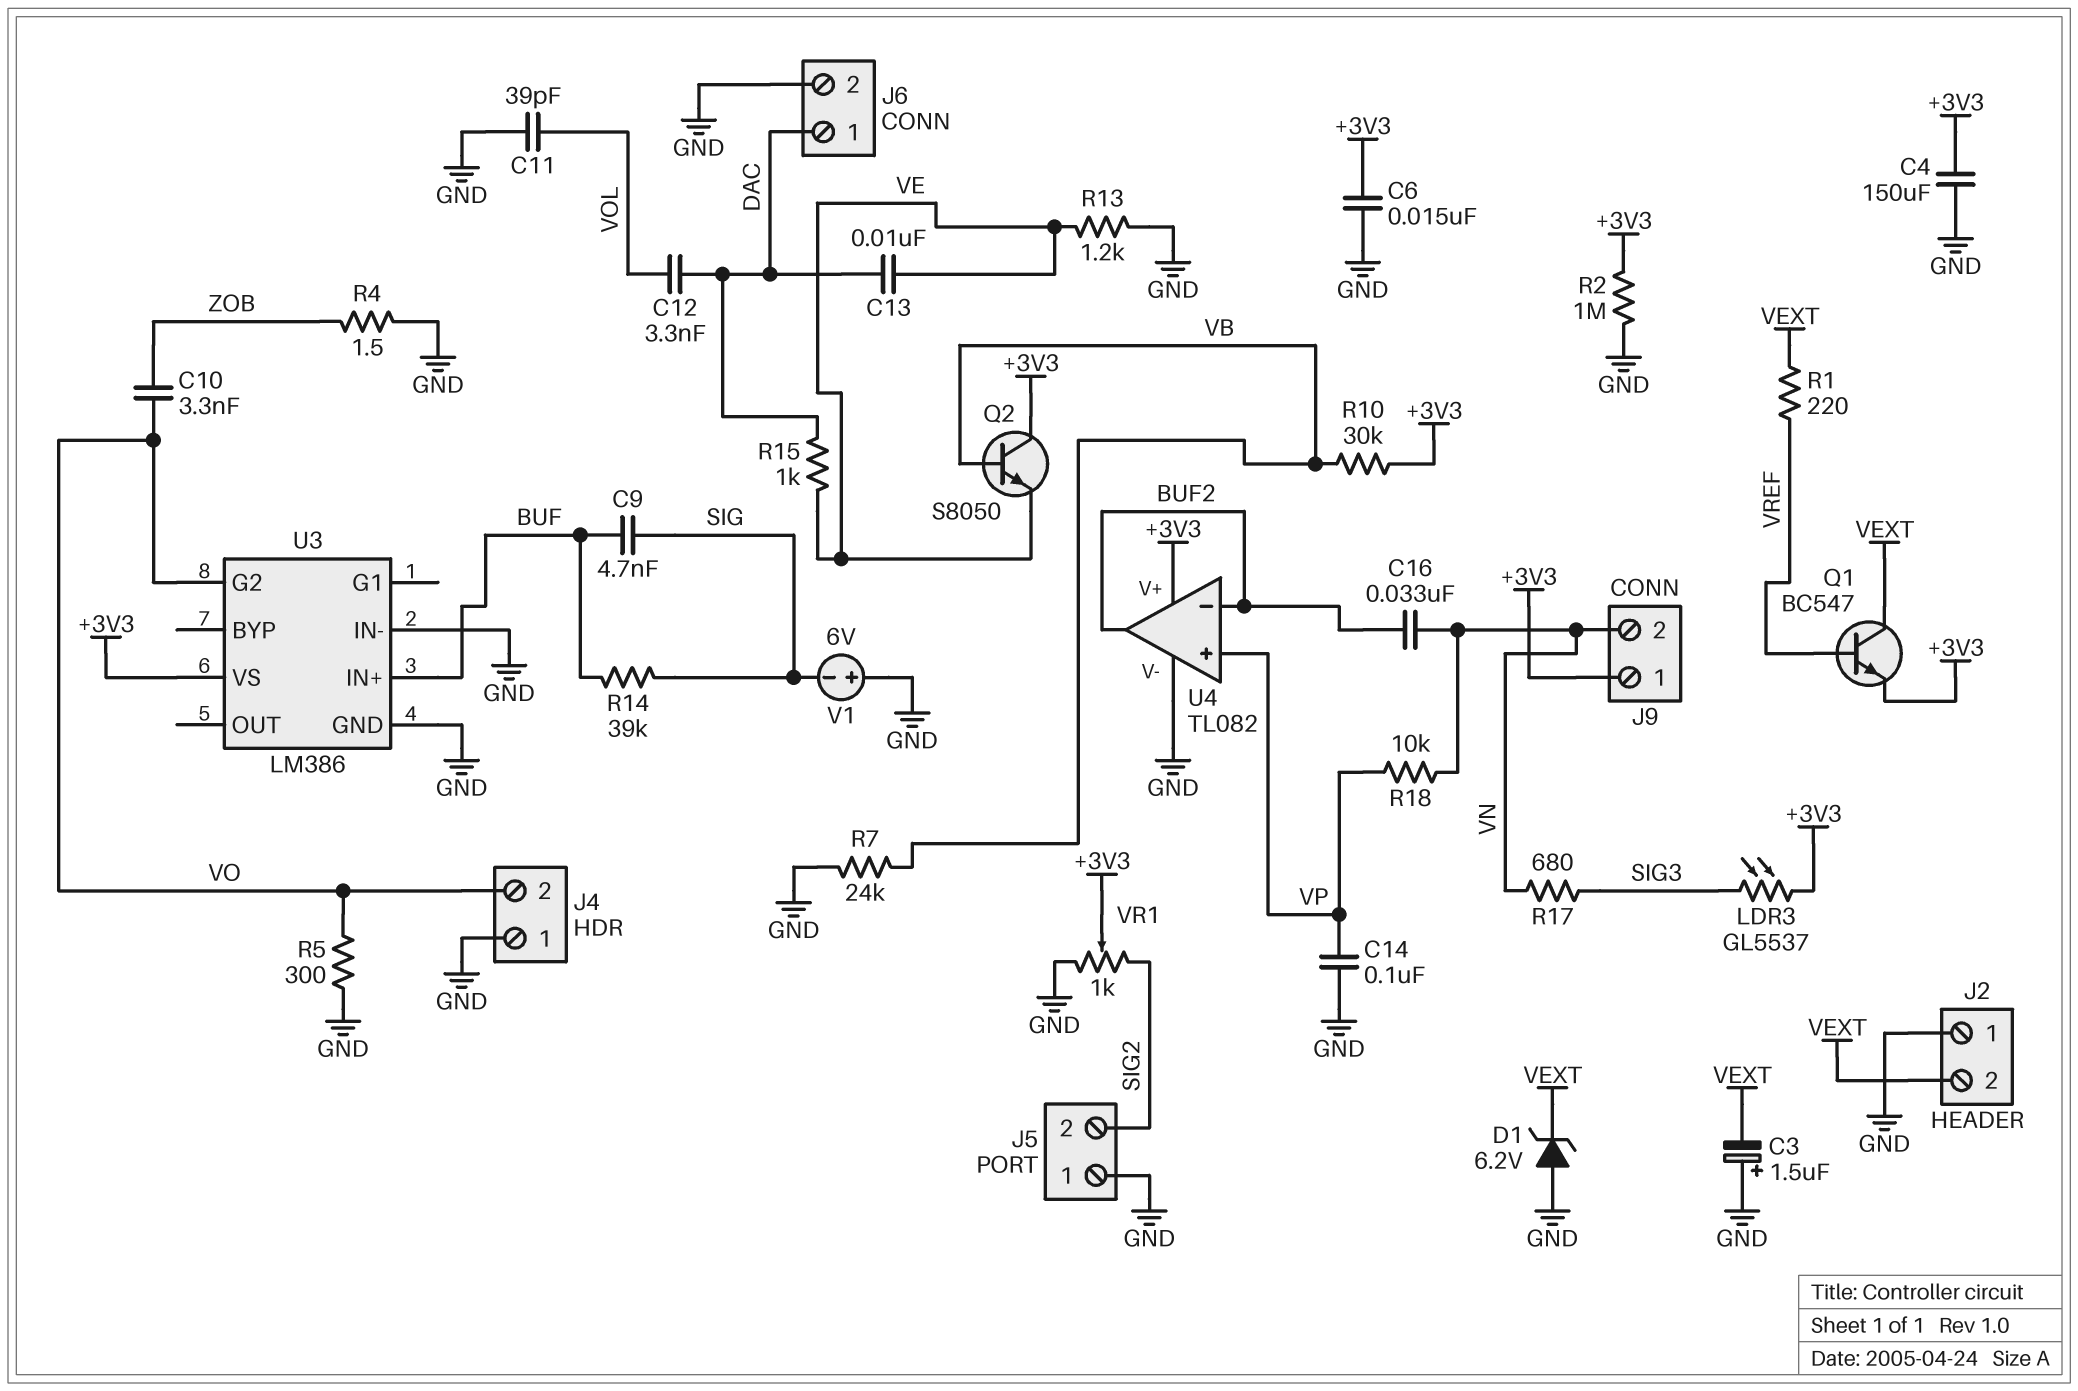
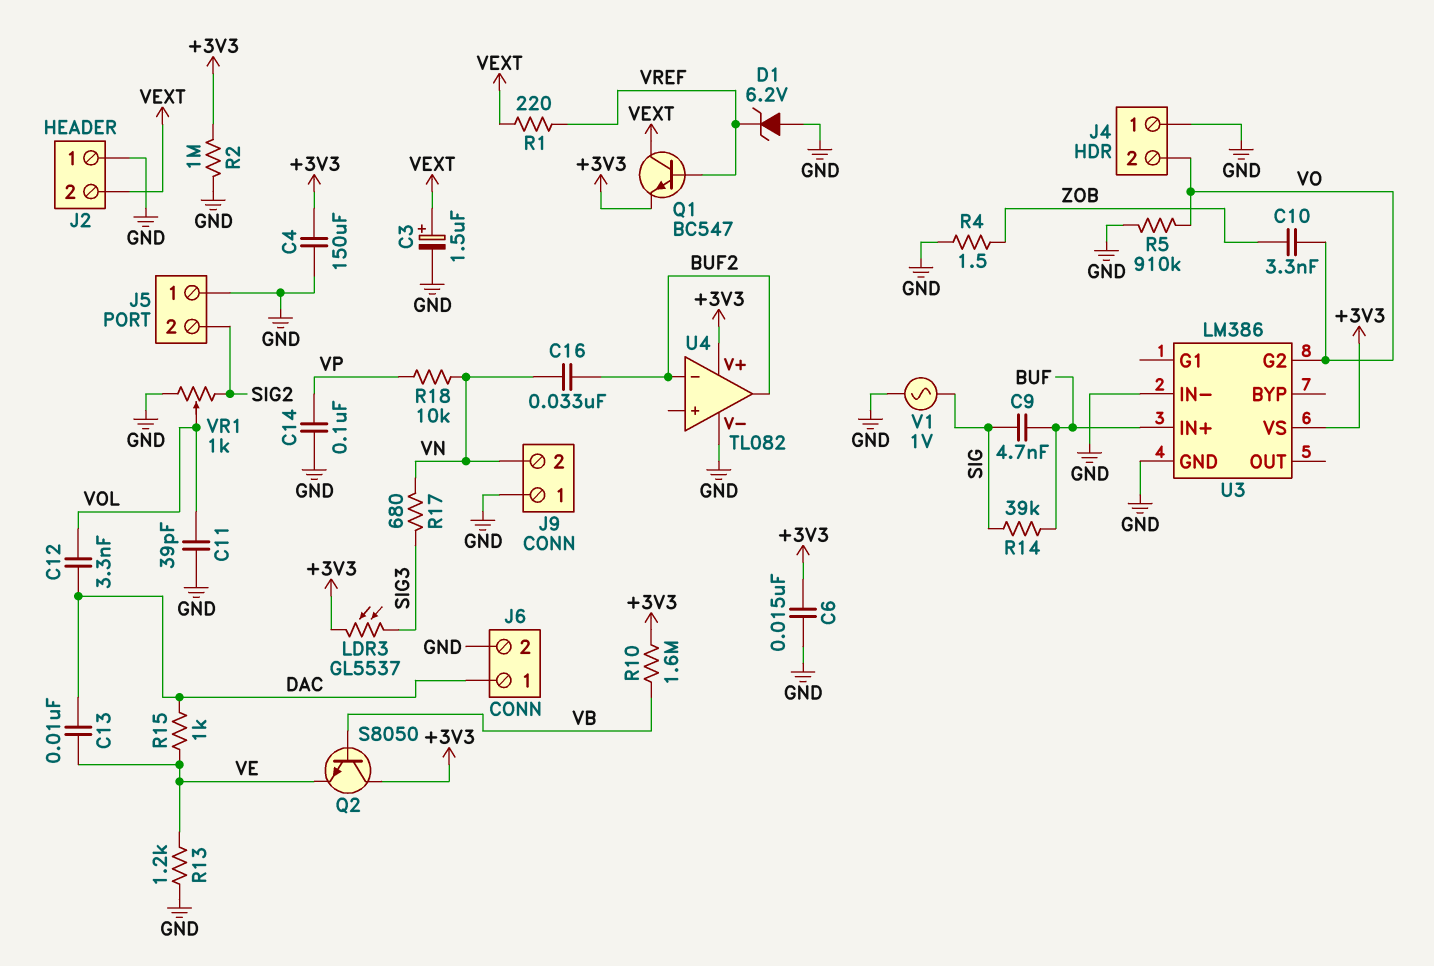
C3: 1.5uF (plus GND, minus VEXT) -> 1.5uF (plus VEXT, minus GND)
D1: zener 6.2V (A GND, K VEXT) -> zener 6.2V (A GND, K VREF)
J9 pin 1: +3V3 -> GND
R5: 300 (GND, VO) -> 910k (GND, VO)
R7: 24k (GND, VB) -> none
R10: 30k (+3V3, VB) -> 1.6M (+3V3, VB)
U4 pin in+: VP -> none
V1: 6V (plus GND, minus SIG) -> AC 1V (GND, SIG)
VR1: 1k (GND, SIG2, wiper +3V3) -> 1k (GND, SIG2, wiper VOL)

